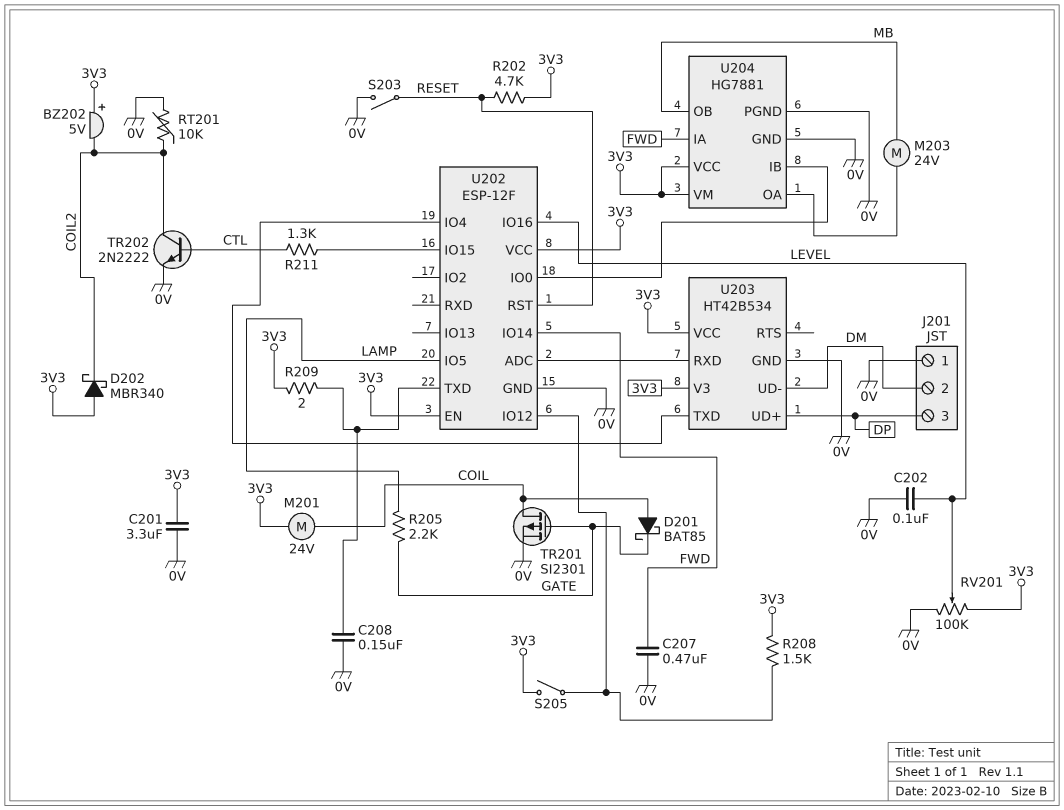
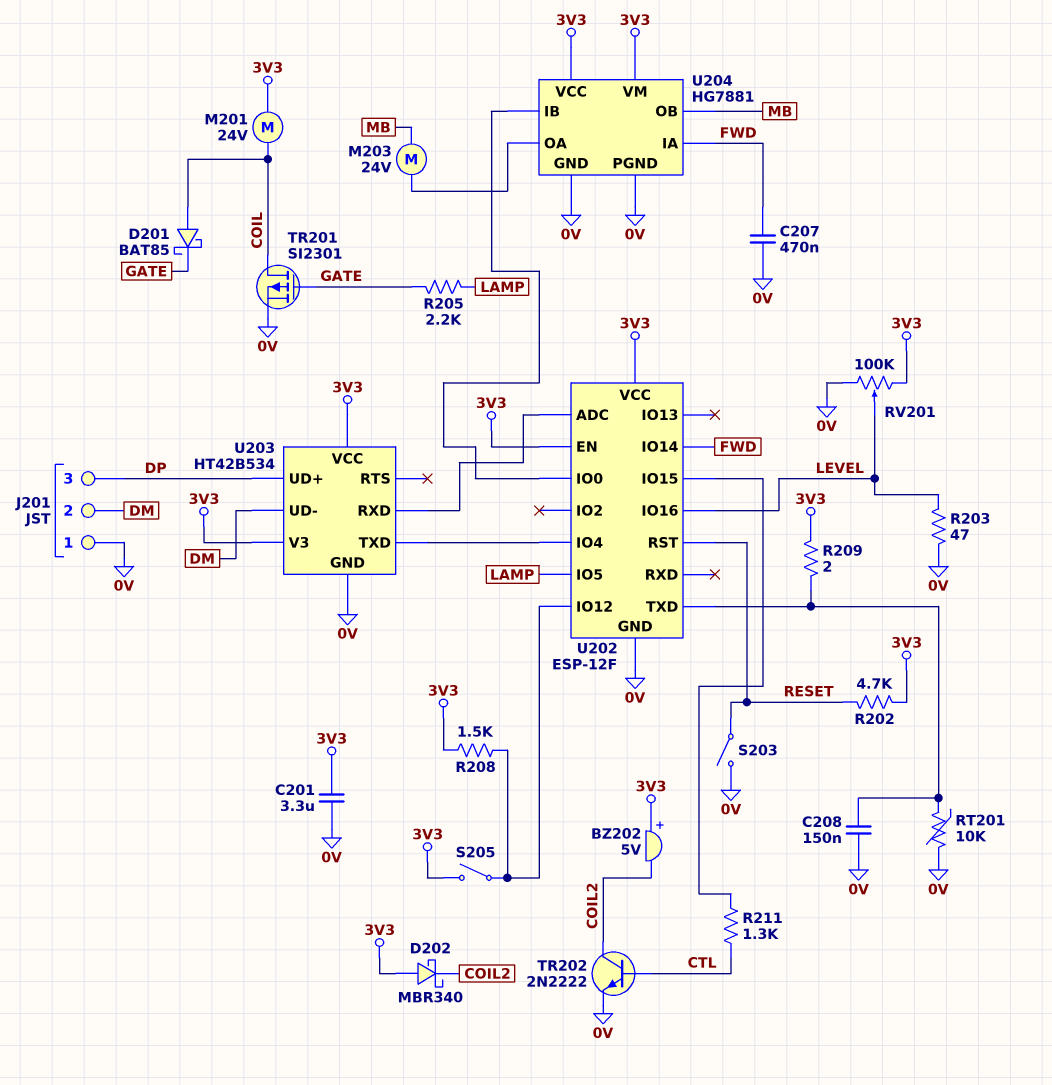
C202: 100nF (0V, LEVEL) -> none
R203: none -> 47 (0V, LEVEL)
RT201: 10k (0V, COIL2) -> 10k (0V, U202/TXD)

